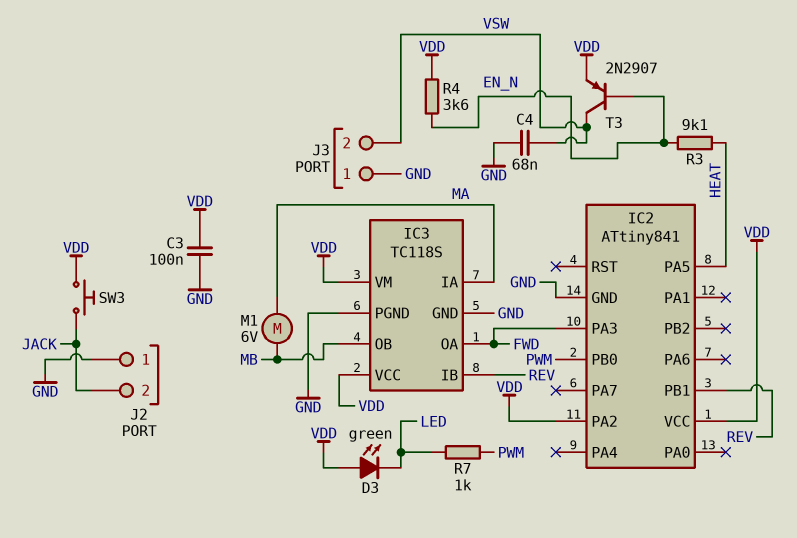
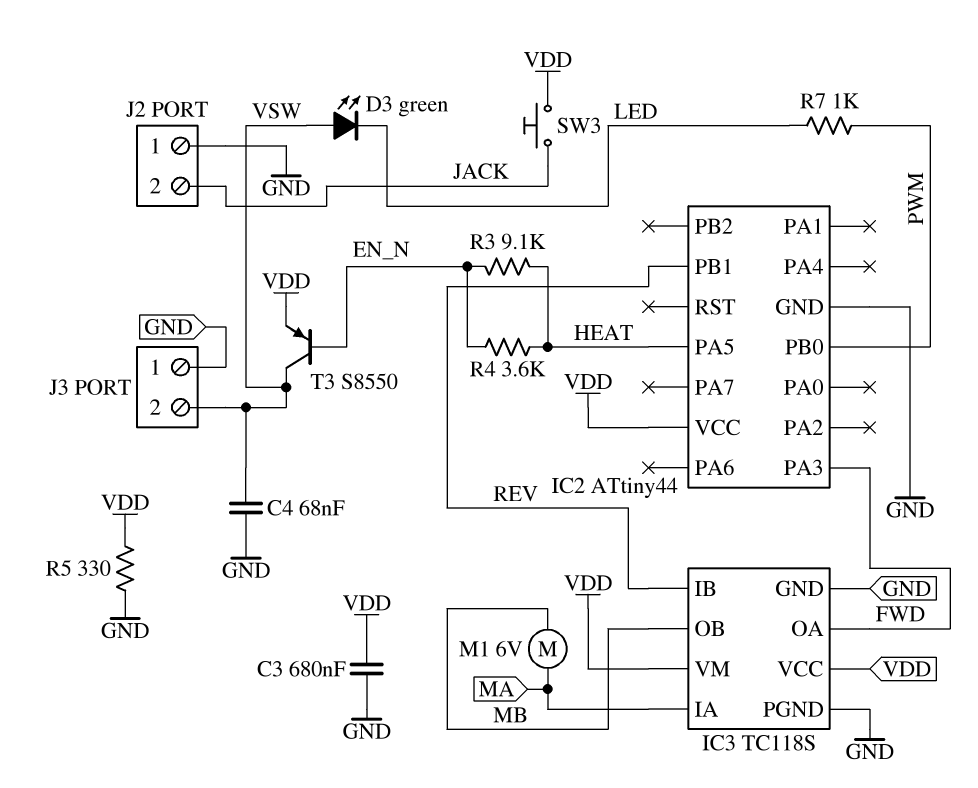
C3: 100nF (GND, VDD) -> 680nF (GND, VDD)
D3: LED green (A VDD, K LED) -> LED green (A VSW, K LED)
IC2: ATtiny841 -> ATtiny44
IC2 pin PA2: VDD -> none
R4: 3.6k (EN_N, VDD) -> 3.6k (EN_N, HEAT)
R5: none -> 330 (GND, VDD)
T3: PNP 2N2907 (B EN_N, C VSW, E VDD) -> PNP S8550 (B EN_N, C VSW, E VDD)

